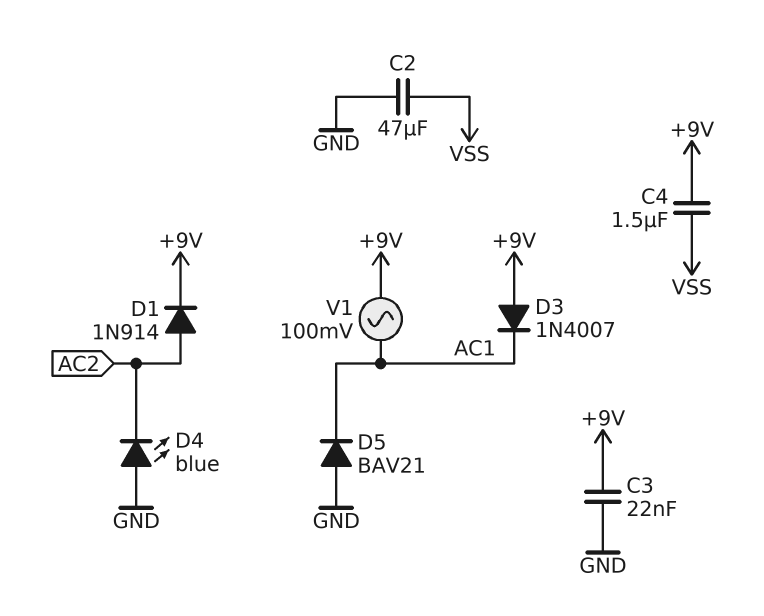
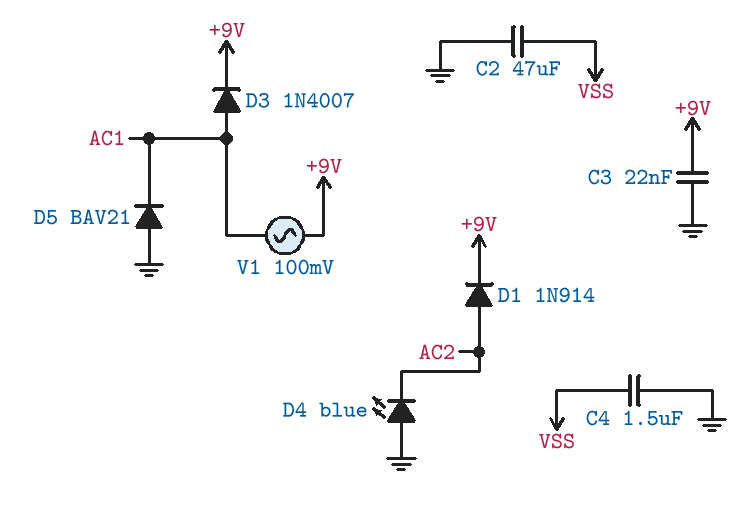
C4: 1.5uF (+9V, VSS) -> 1.5uF (GND, VSS)
D3: diode 1N4007 (A +9V, K AC1) -> diode 1N4007 (A AC1, K +9V)

